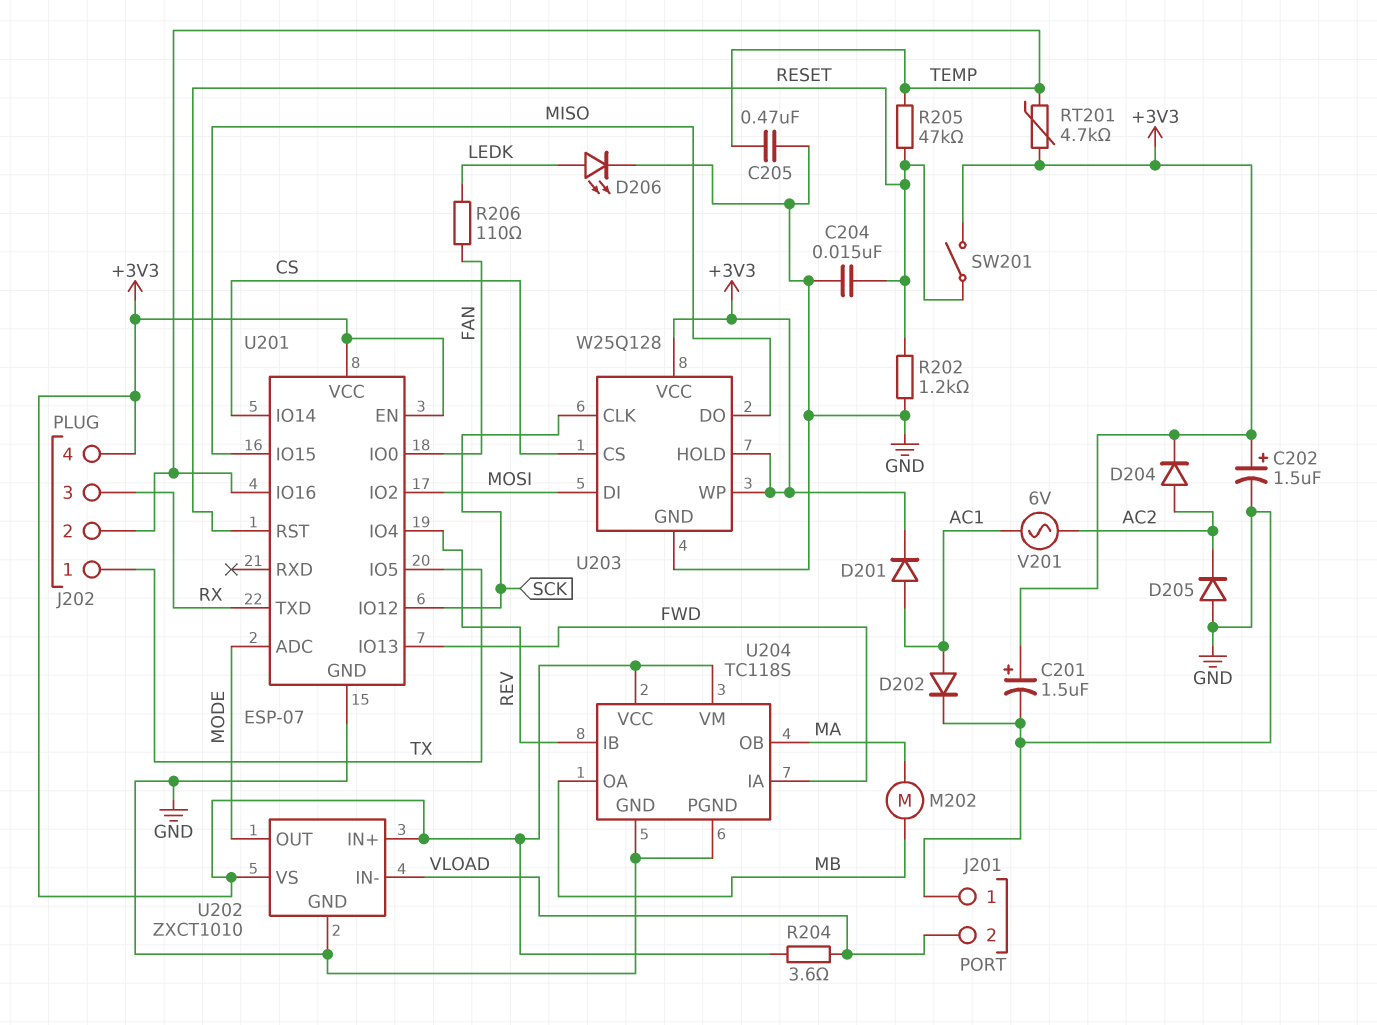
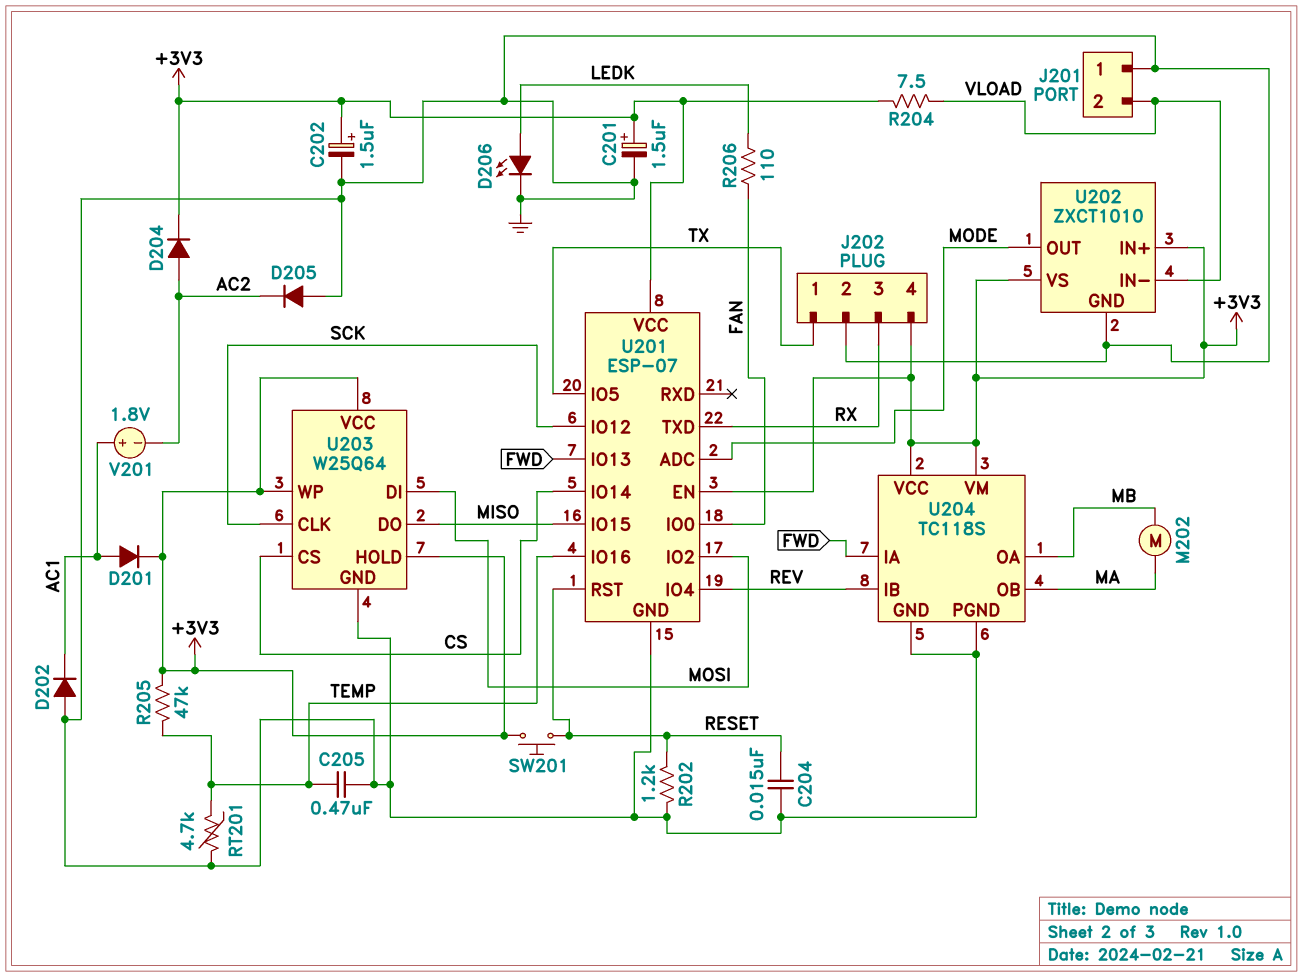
D202: diode (A AC1, K GND) -> diode (A GND, K AC1)
J202 pin 2: TEMP -> GND
R204: 3.6 (+3V3, VLOAD) -> 7.5 (+3V3, VLOAD)
R205: 47k (RESET, TEMP) -> 47k (+3V3, TEMP)
RT201: 4.7k (+3V3, TEMP) -> 4.7k (GND, TEMP)
SW201: switch (+3V3, RESET) -> button (+3V3, RESET)
U203: W25Q128 -> W25Q64
V201: AC 6V (AC1, AC2) -> 1.8V (plus AC1, minus AC2)

